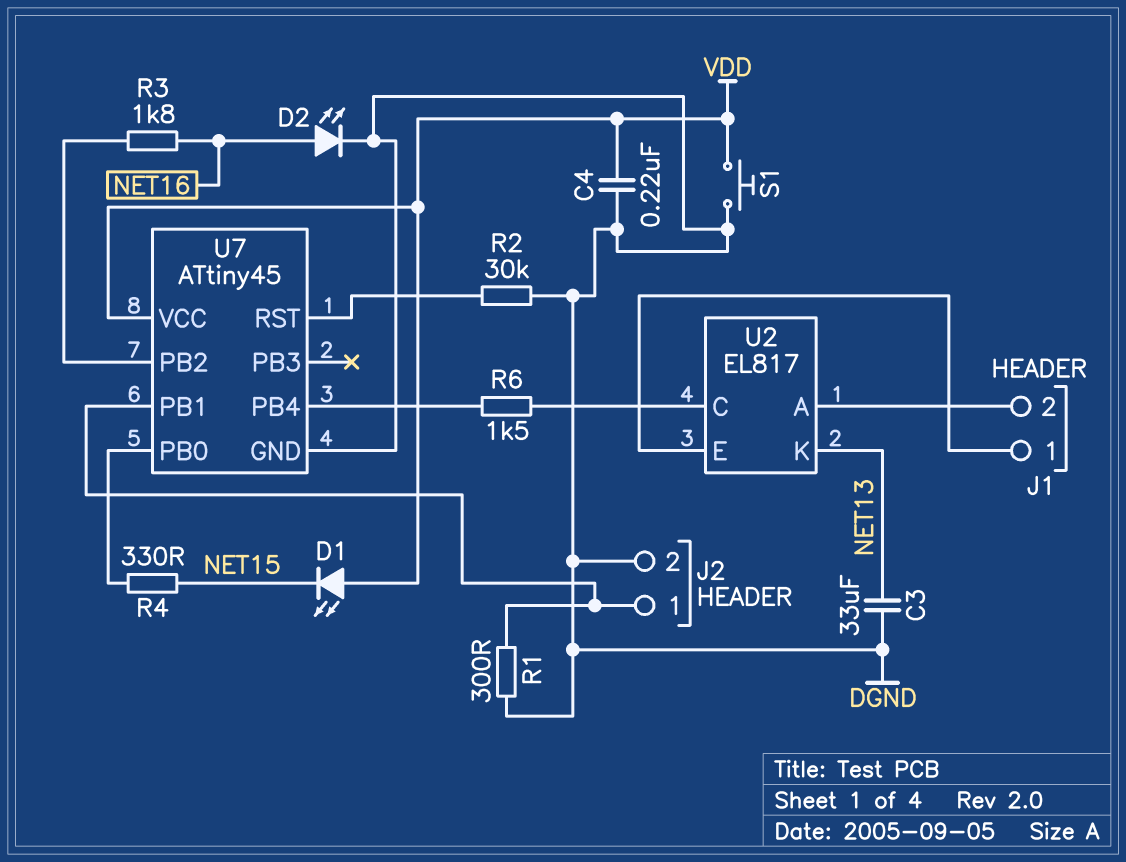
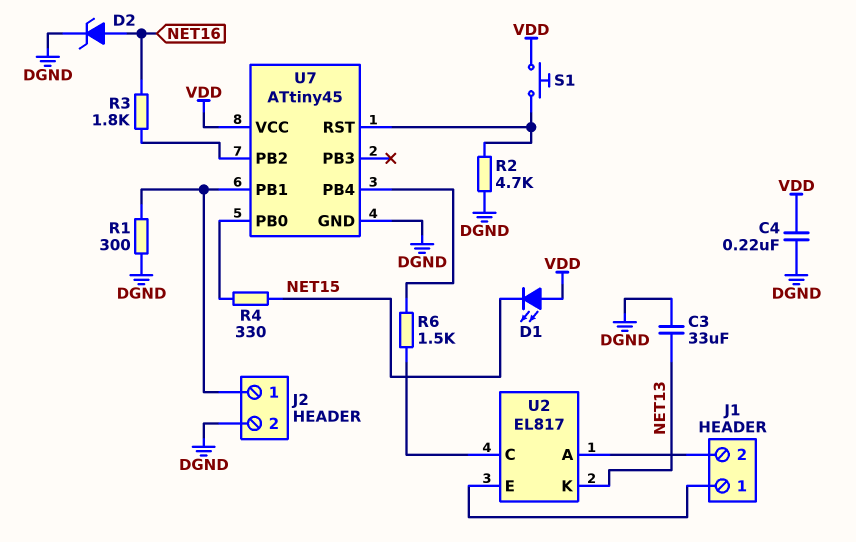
D2: LED (A NET16, K DGND) -> zener (A NET16, K DGND)
R2: 30k (DGND, U7/RST) -> 4.7k (DGND, U7/RST)
S1: button (DGND, VDD) -> button (U7/RST, VDD)

